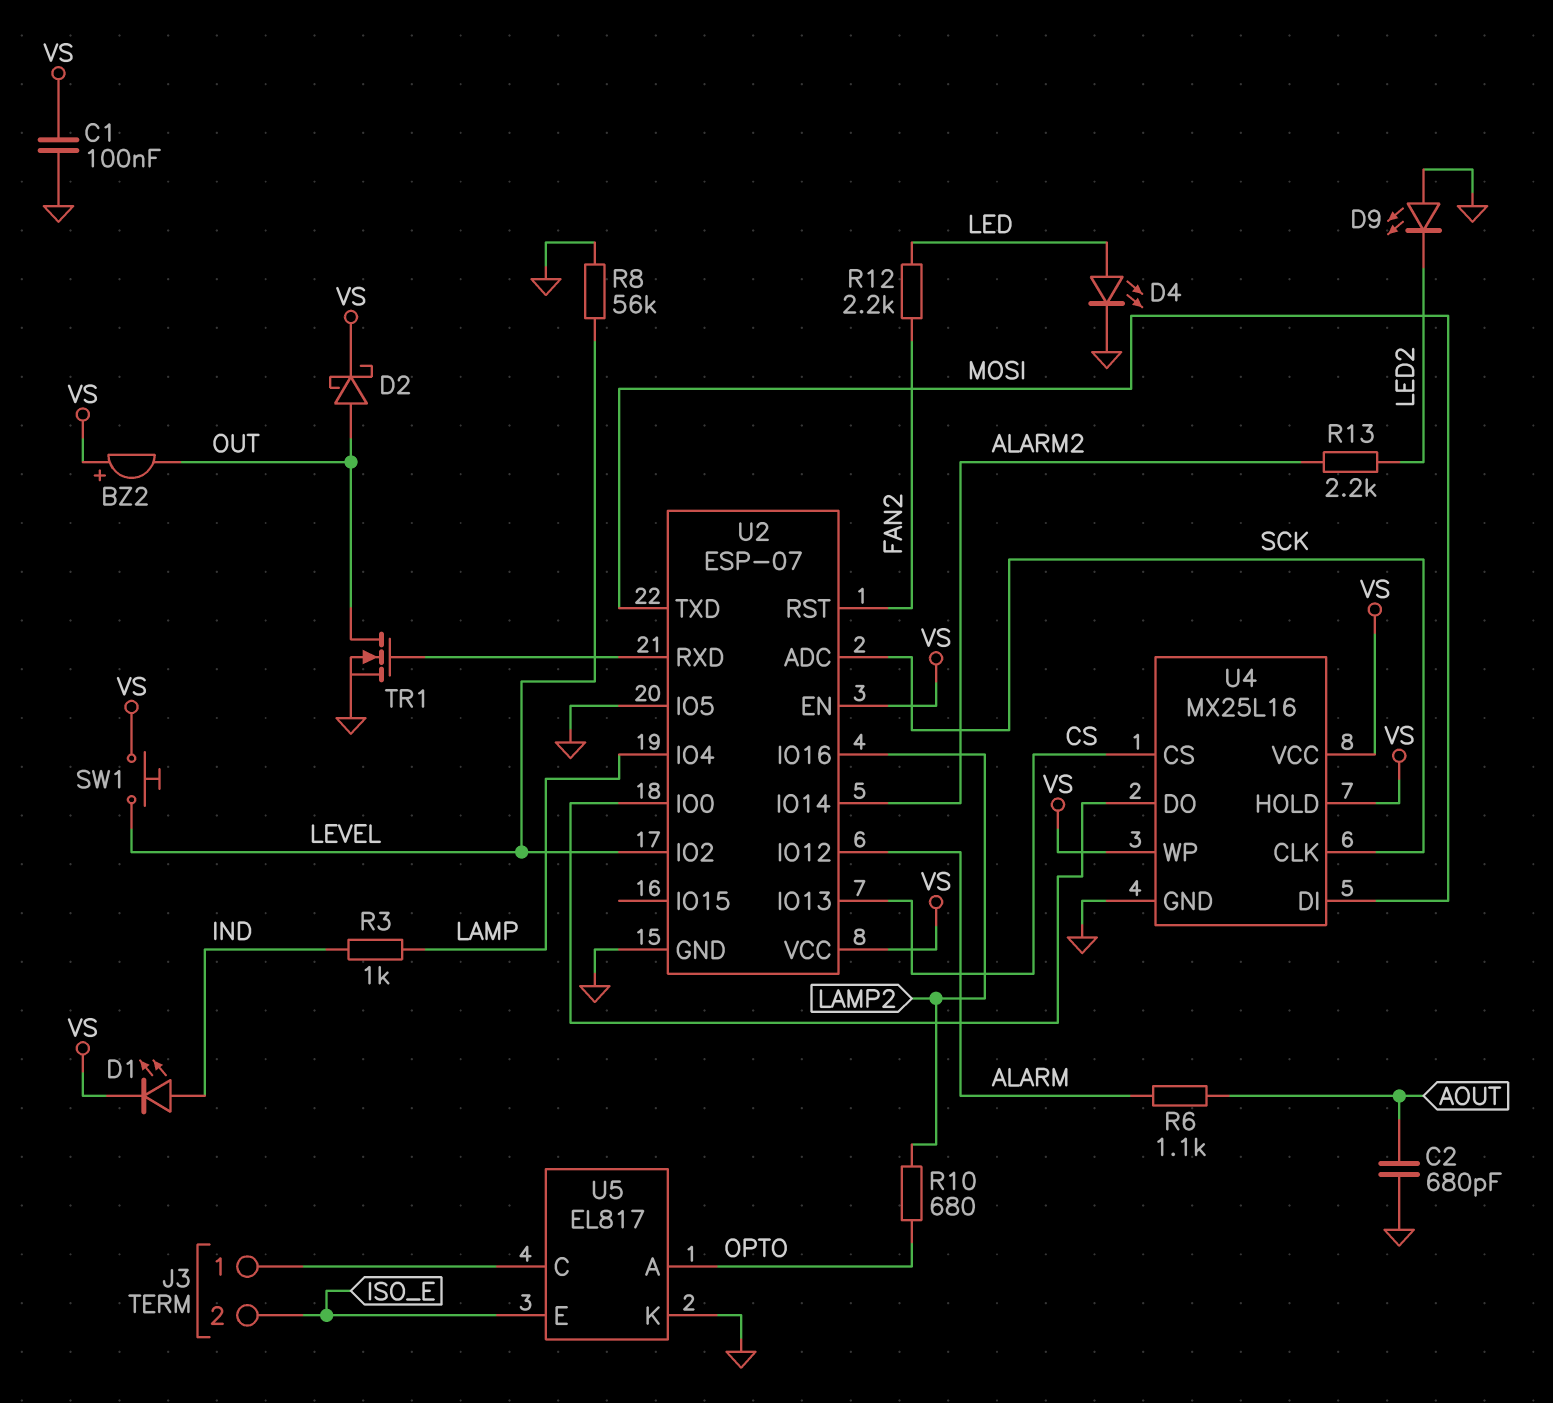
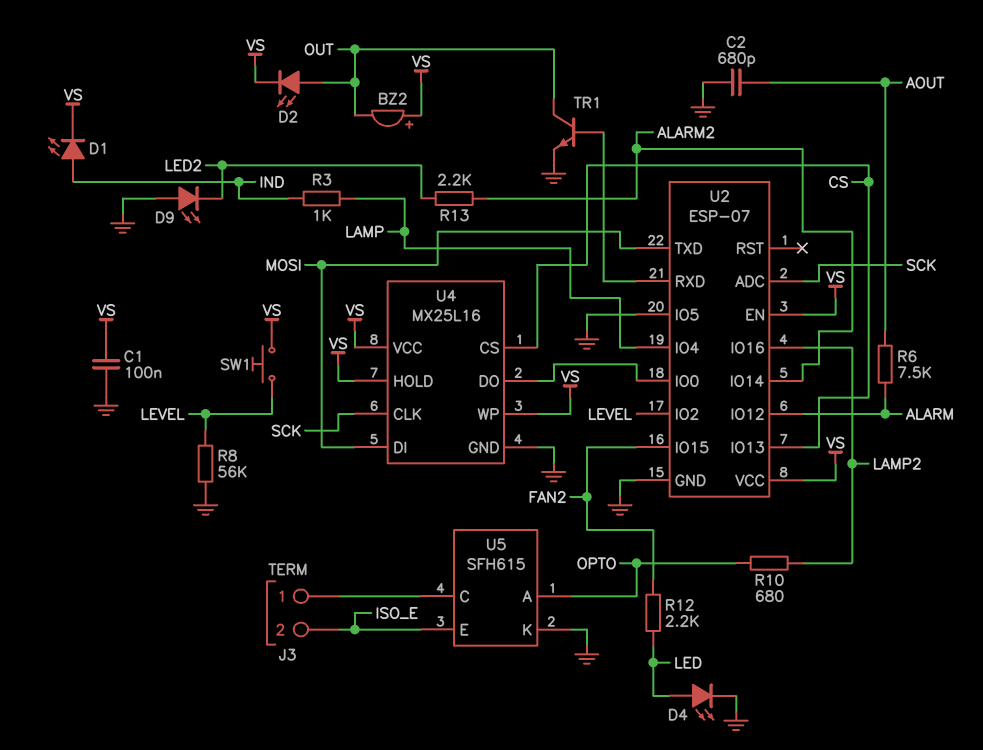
D2: schottky (A OUT, K VS) -> LED (A OUT, K VS)
R6: 1.1k (ALARM, AOUT) -> 7.5k (ALARM, AOUT)
TR1: NMOS (G U2/RXD, D OUT, S GND) -> NPN (B U2/RXD, C OUT, E GND)
U2 pin IO15: none -> FAN2
U2 pin RST: FAN2 -> none
U5: EL817 -> SFH615

